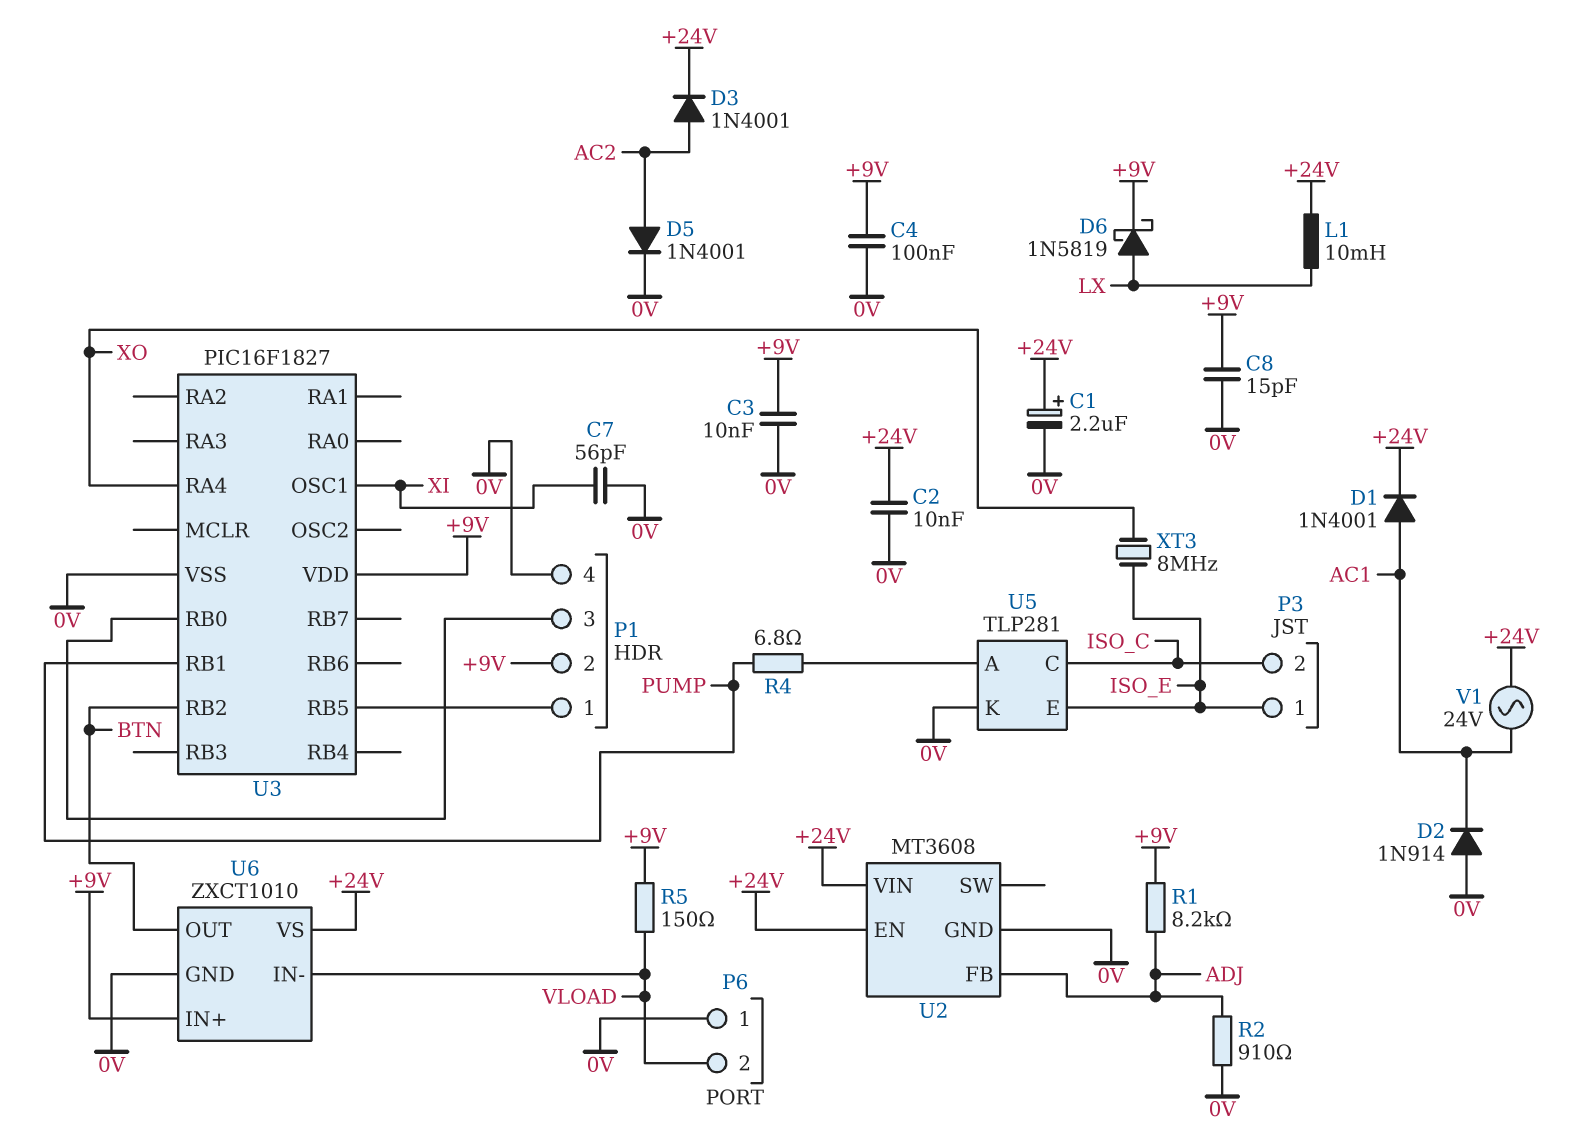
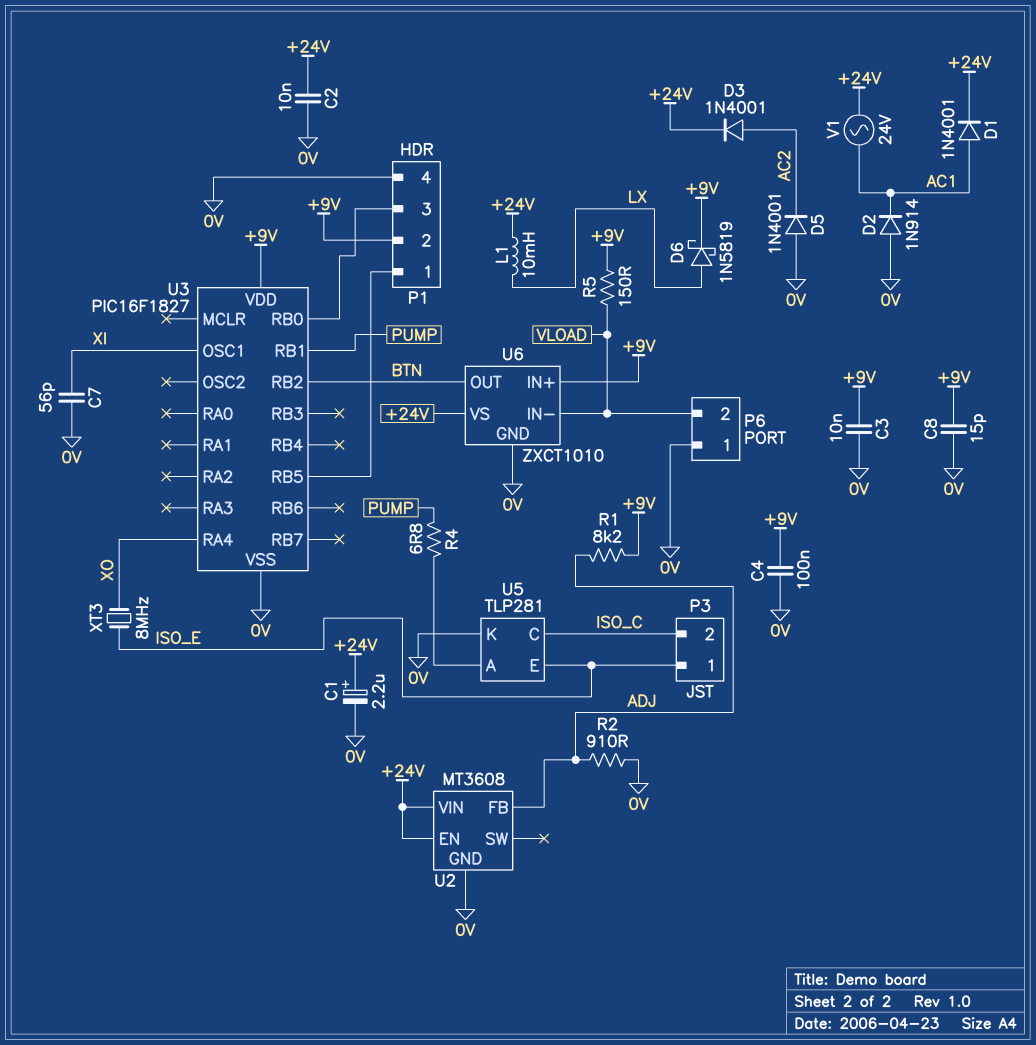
D5: diode 1N4001 (A AC2, K 0V) -> diode 1N4001 (A 0V, K AC2)

